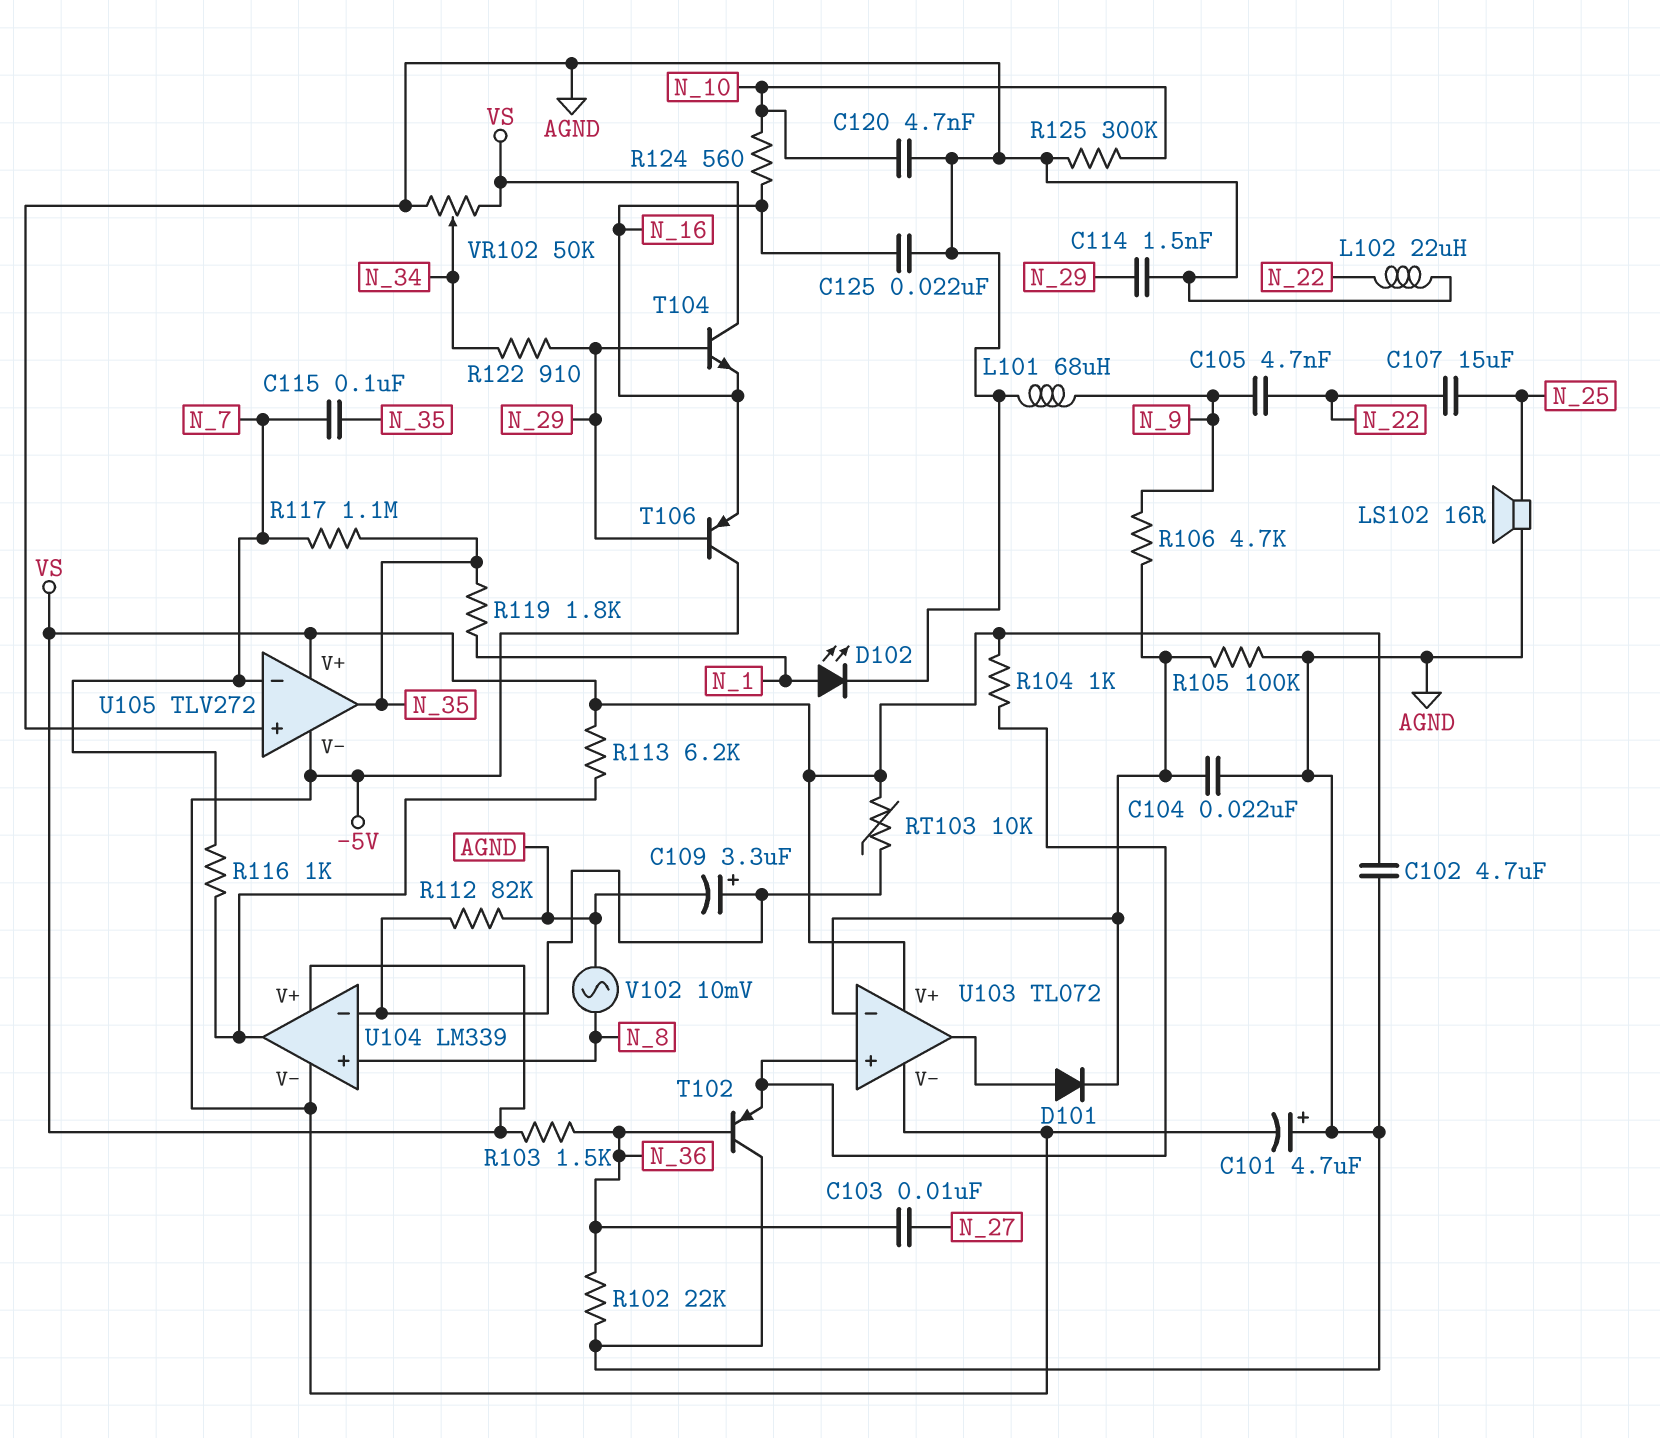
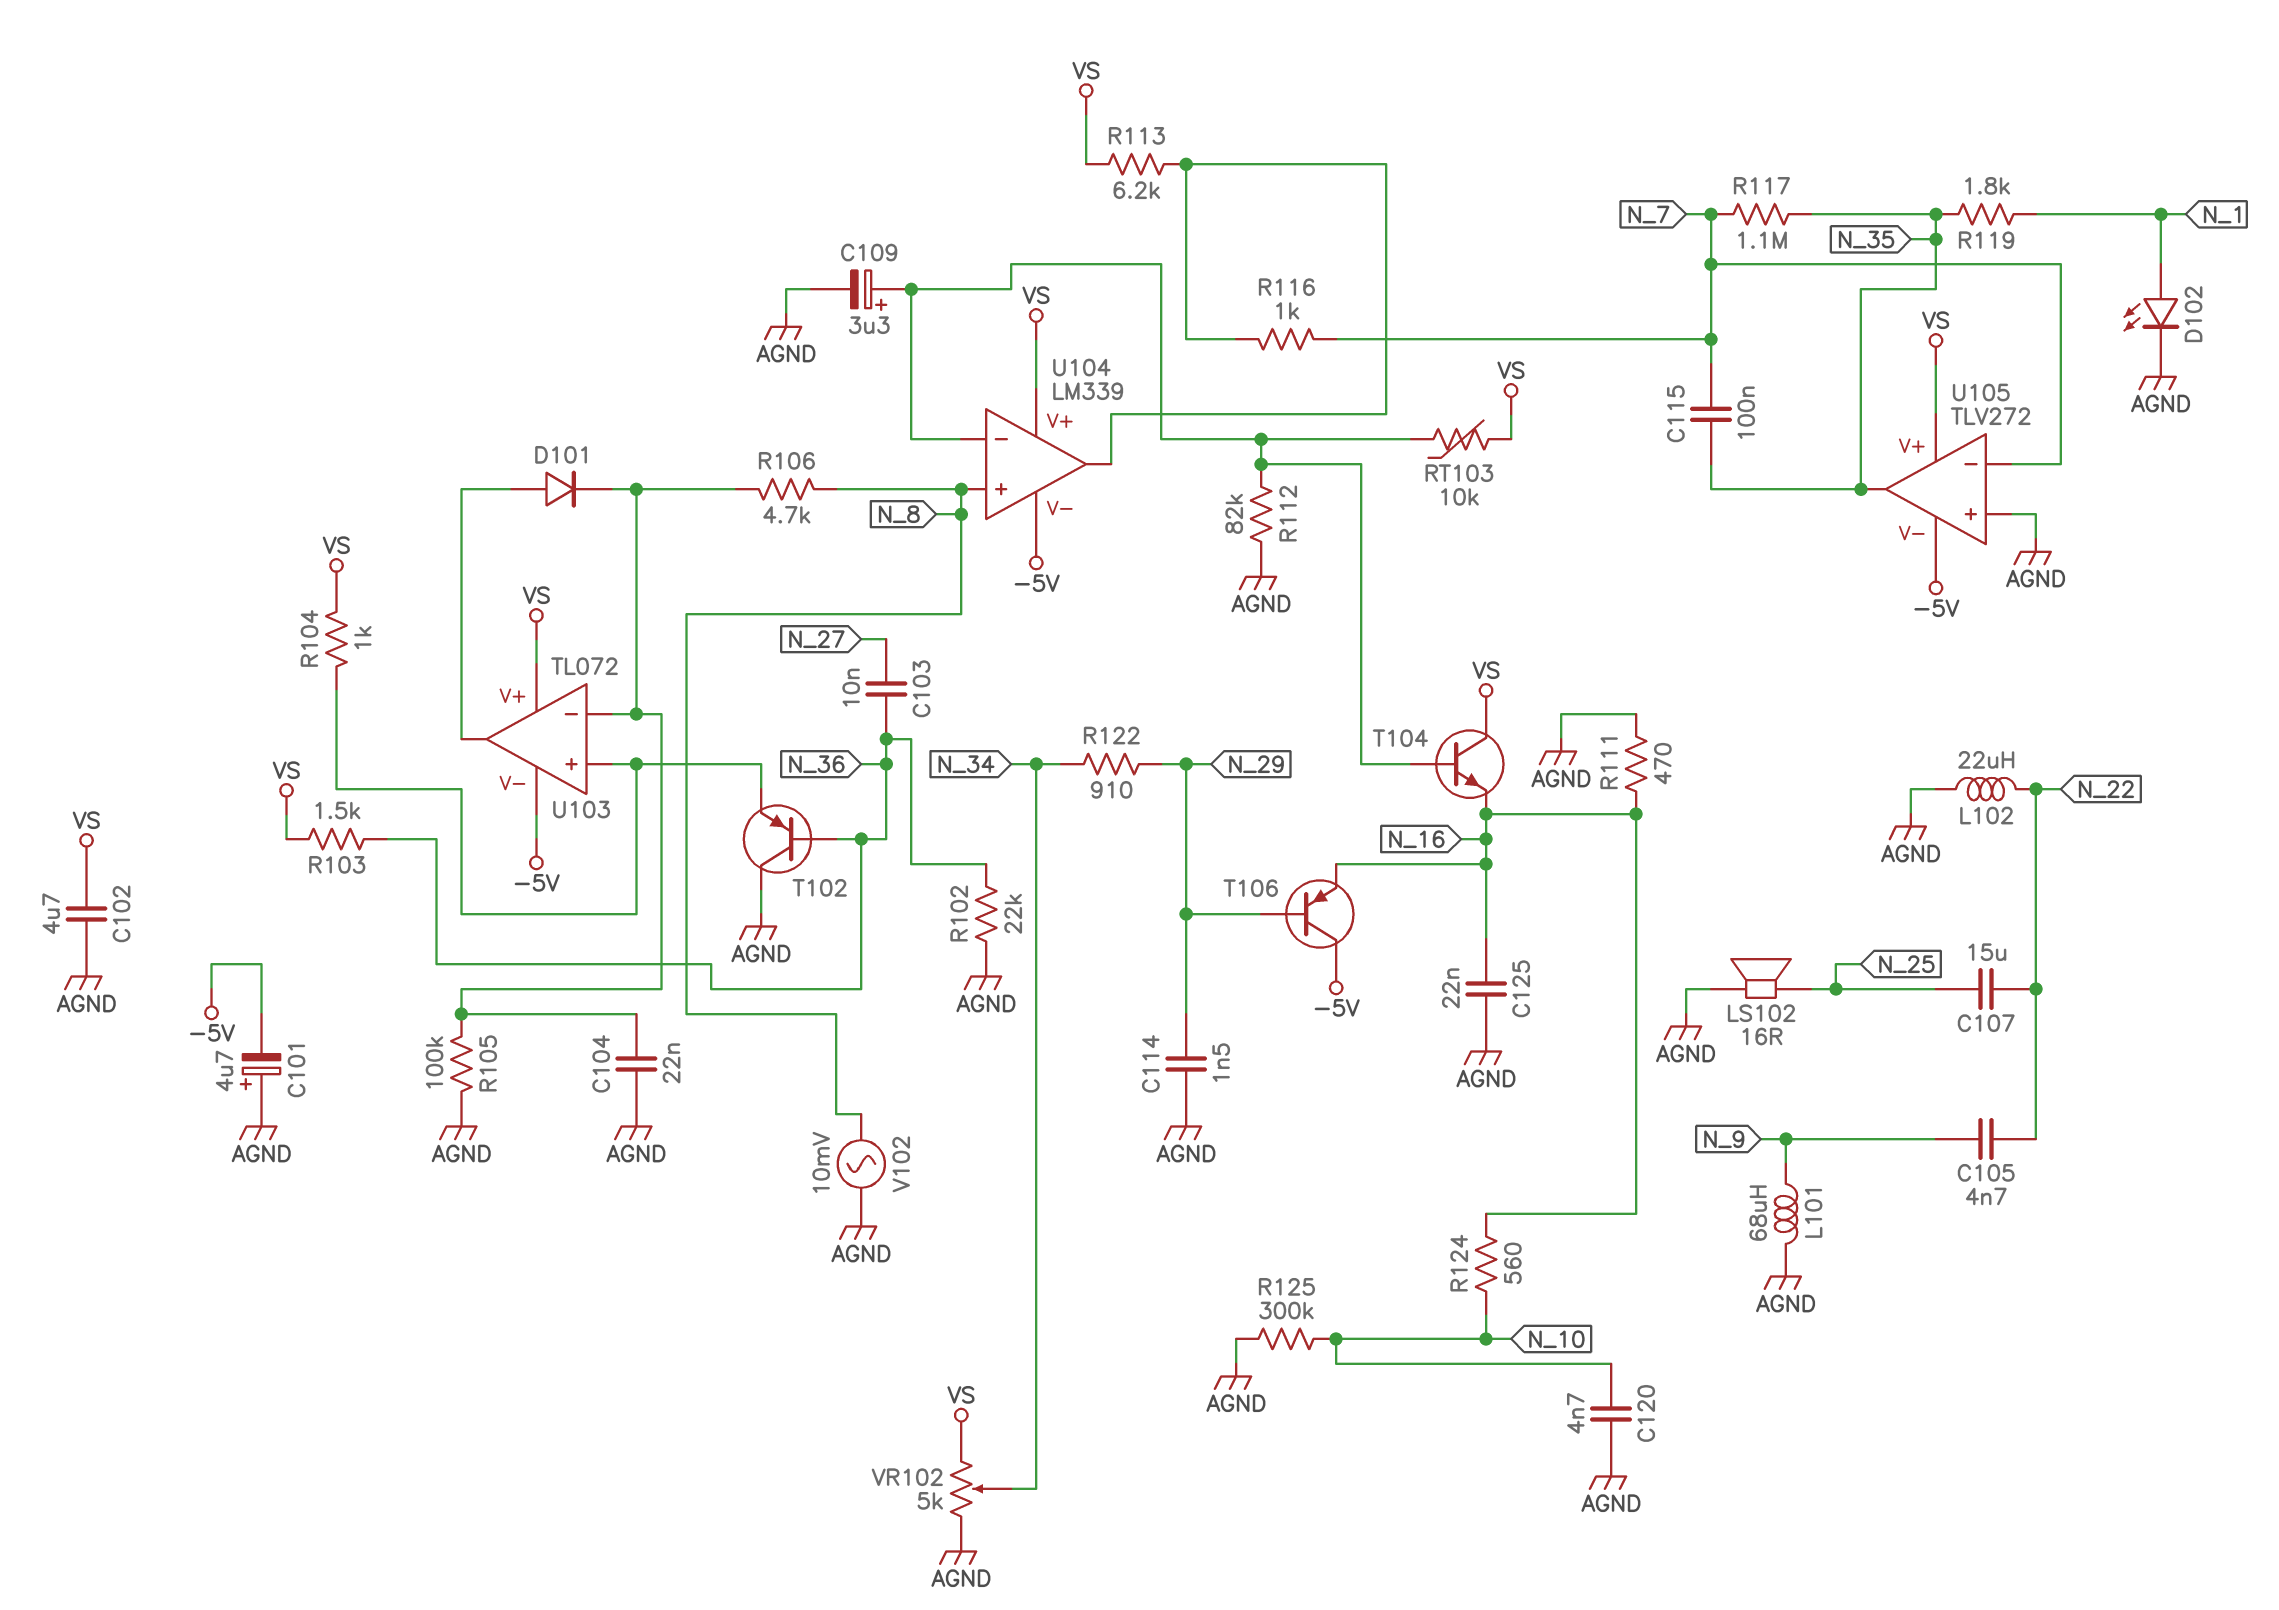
R106: 4.7k (N_9, U103/in-) -> 4.7k (N_8, U103/in-)
R111: none -> 470 (AGND, N_16)
T104: NPN (B N_29, C VS, E N_16) -> NPN (B U104/in-, C VS, E N_16)
VR102: 50k (AGND, VS, wiper N_34) -> 5k (AGND, VS, wiper N_34)

